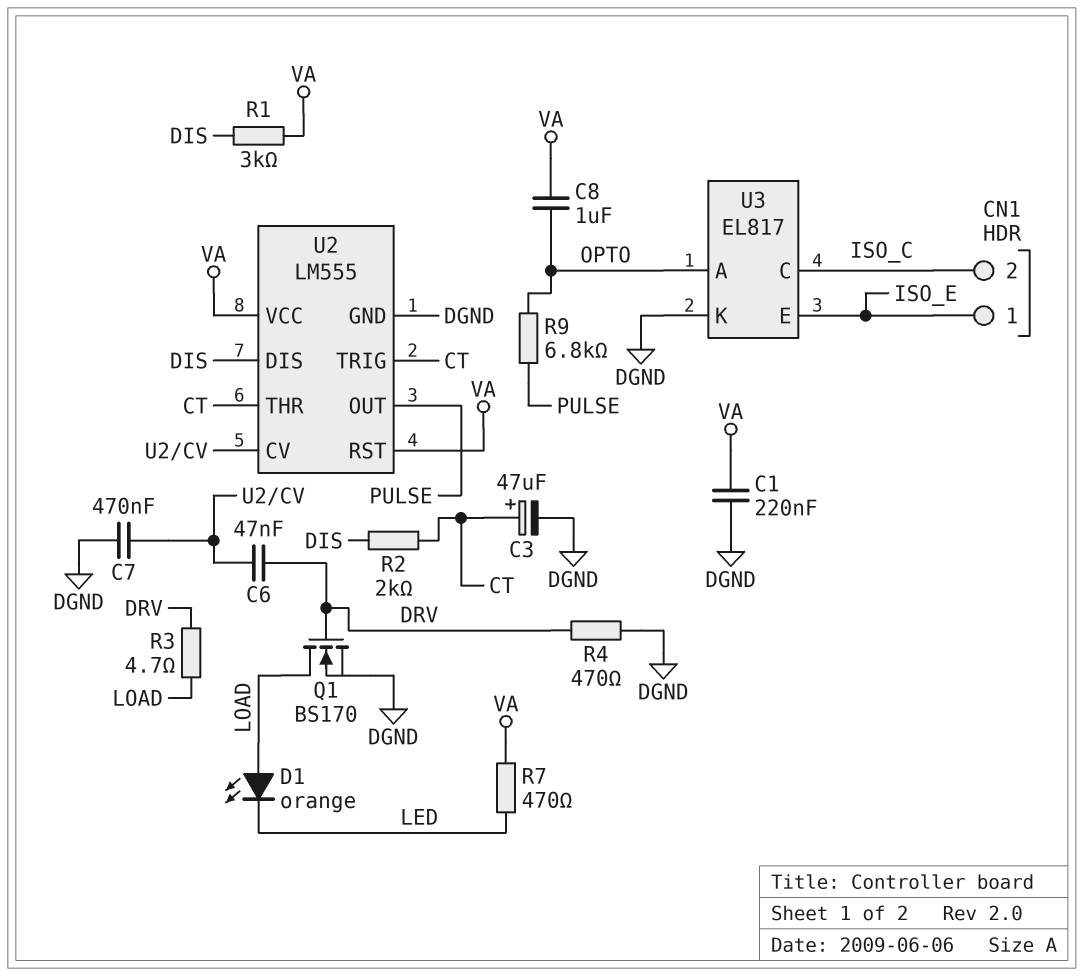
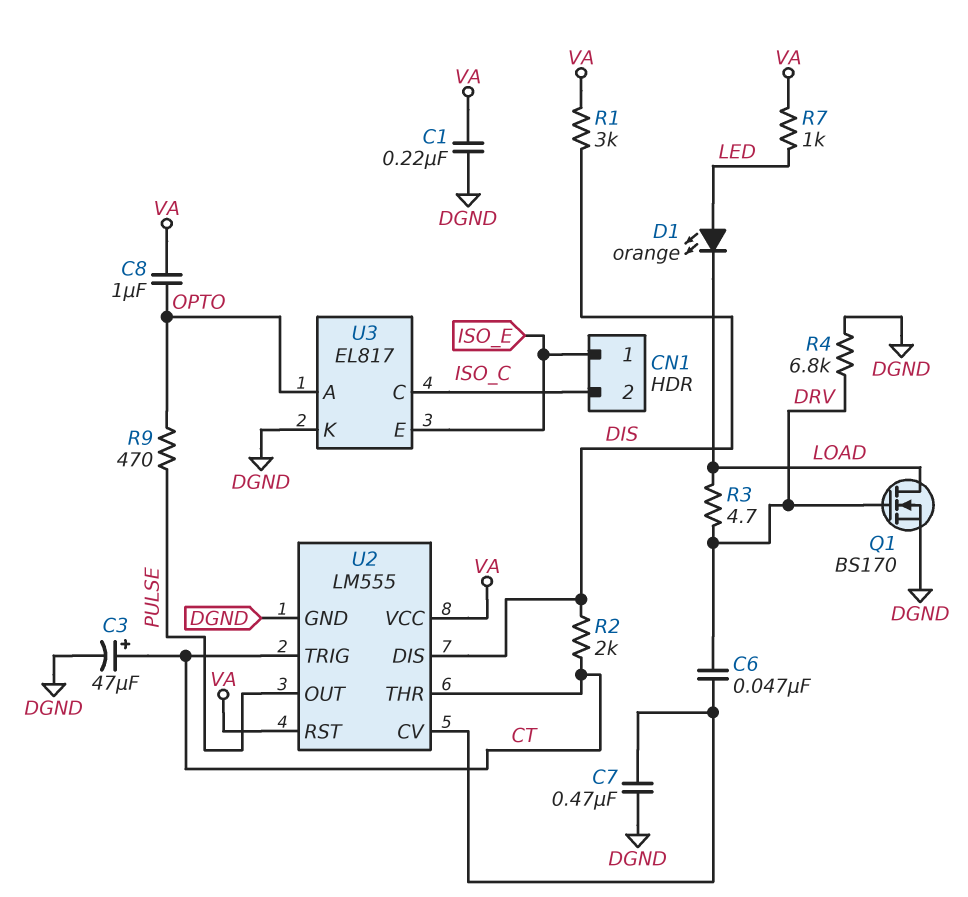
D1: LED orange (A LOAD, K LED) -> LED orange (A LED, K LOAD)
R4: 470 (DGND, DRV) -> 6.8k (DGND, DRV)
R7: 470 (LED, VA) -> 1k (LED, VA)
R9: 6.8k (OPTO, PULSE) -> 470 (OPTO, PULSE)

